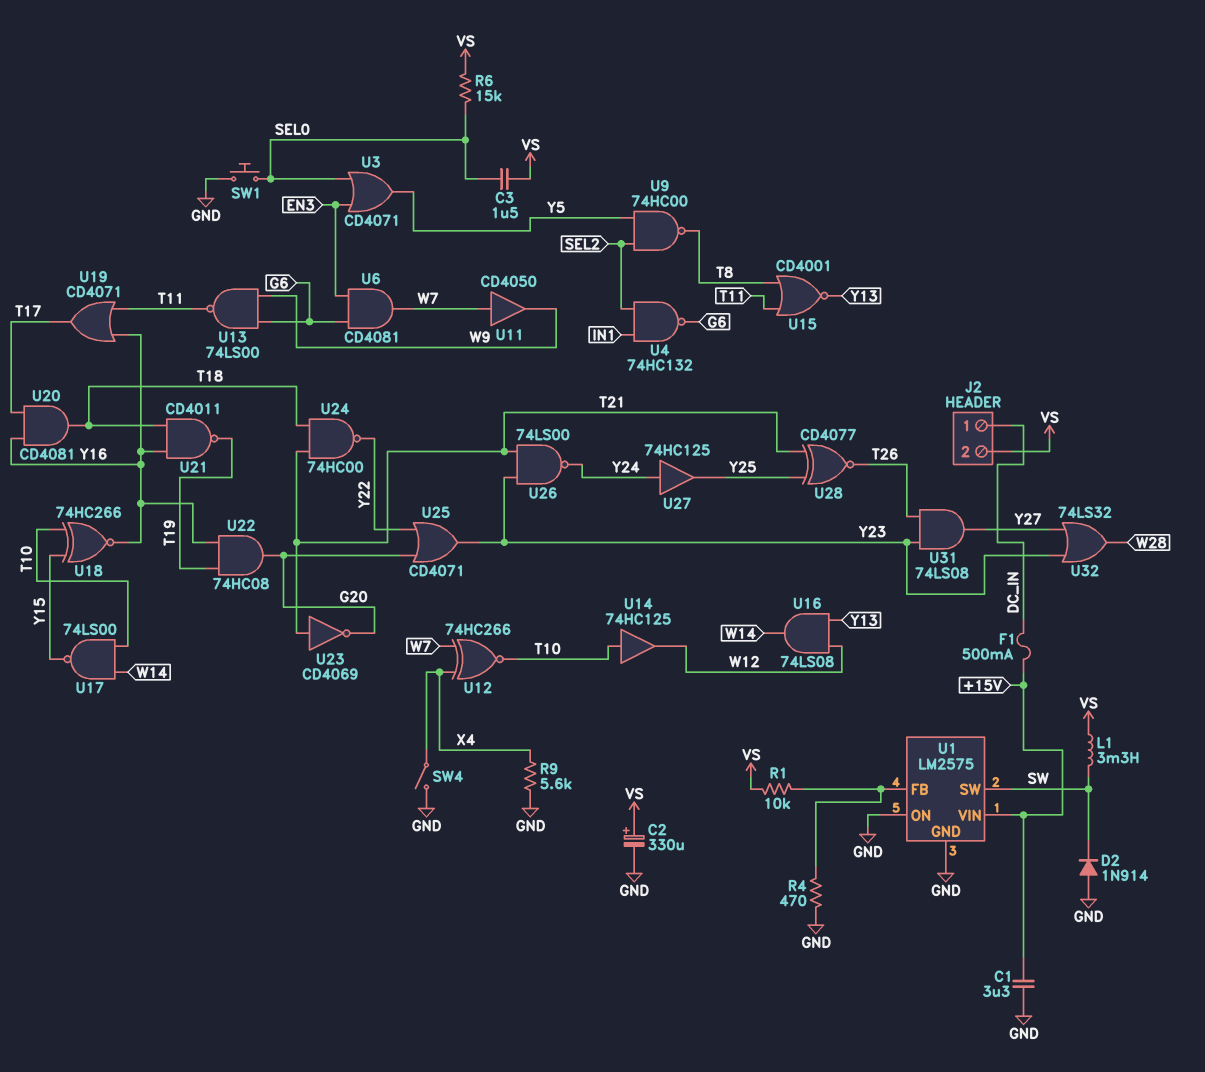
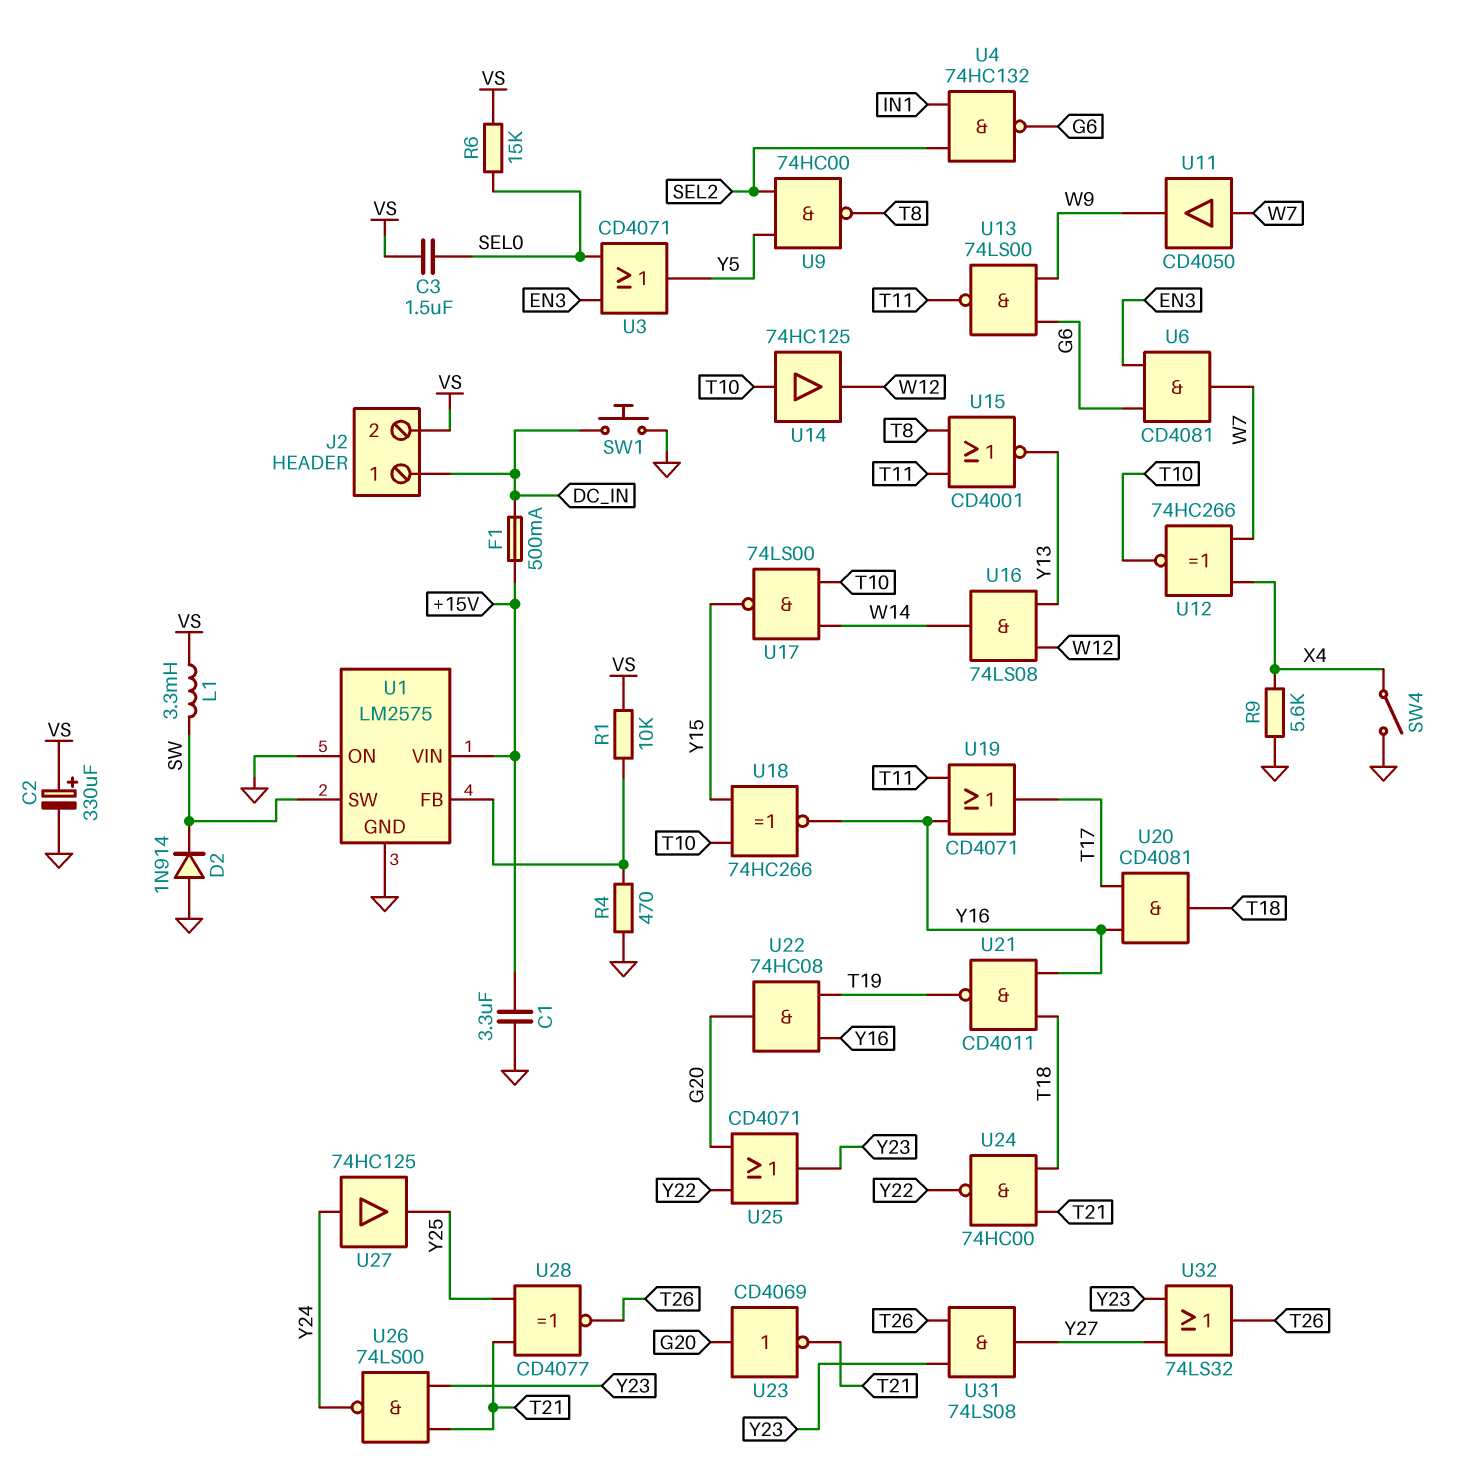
SW1: button (GND, SEL0) -> button (DC_IN, GND)
U23: NOT CD4069 (in T21, out G20) -> NOT CD4069 (in G20, out T21)
U32: OR 74LS32 (in Y23, in Y27, out W28) -> OR 74LS32 (in Y23, in Y27, out T26)

